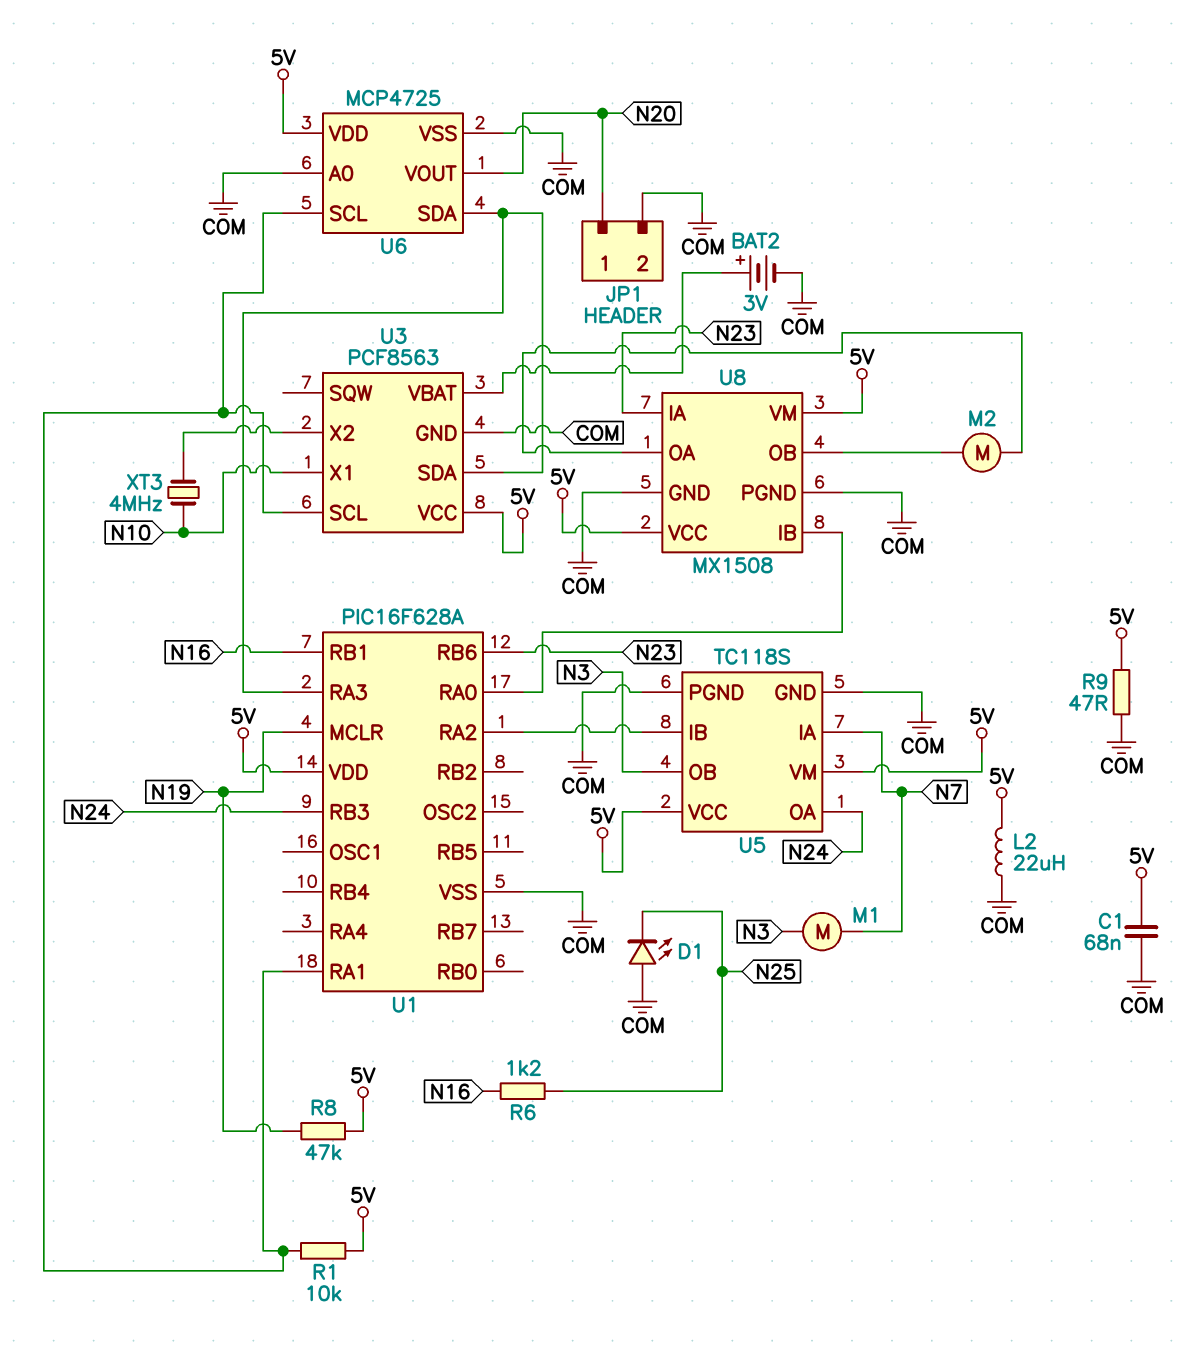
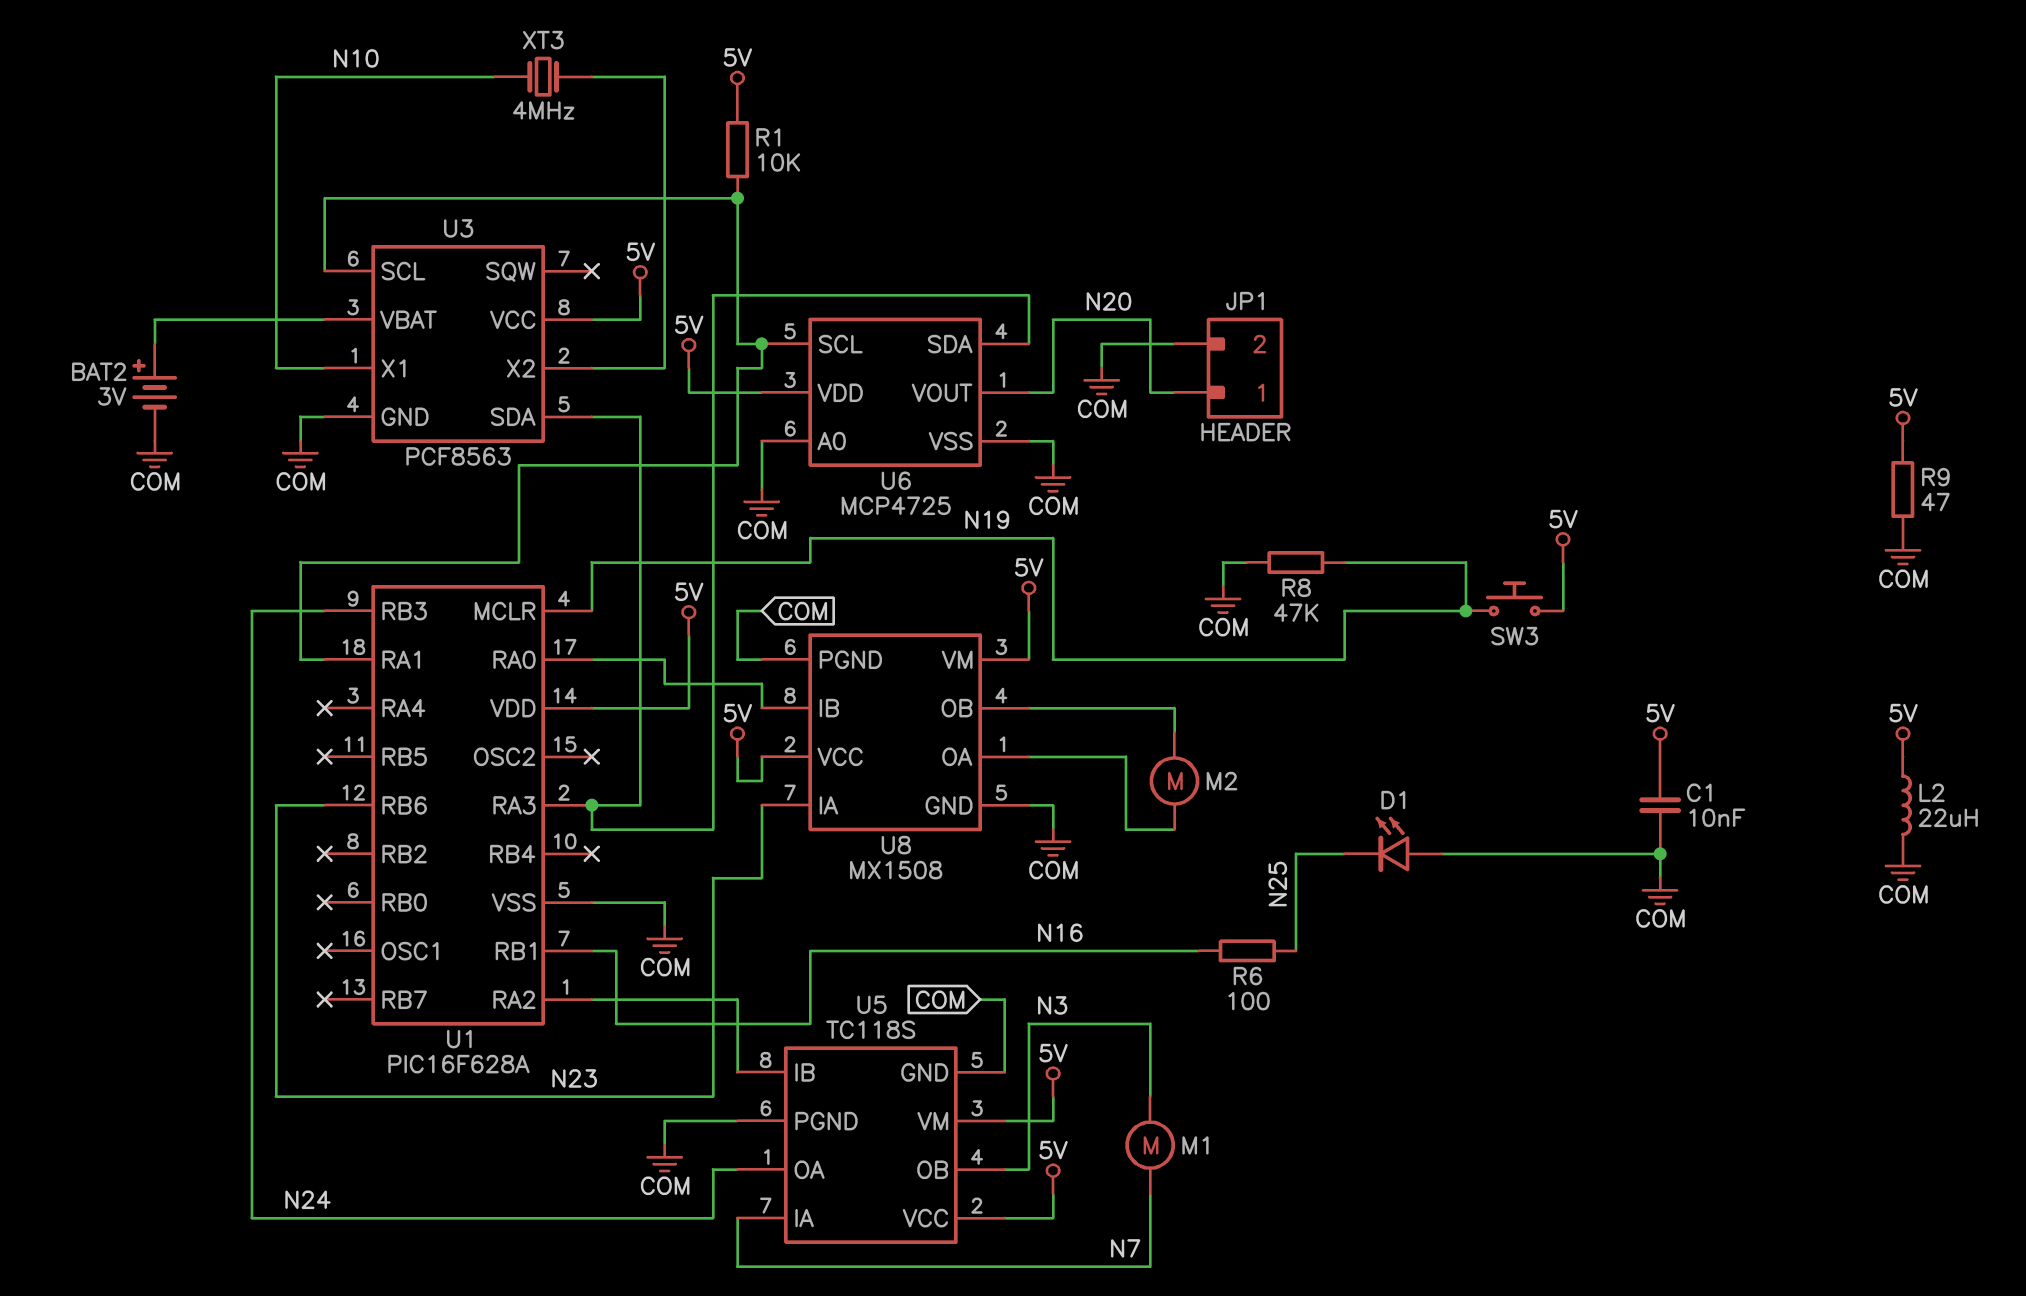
C1: 68nF (5V, COM) -> 10nF (5V, COM)
R6: 1.2k (N16, N25) -> 100 (N16, N25)
R8: 47k (5V, N19) -> 47k (COM, N19)
SW3: none -> button (5V, N19)

